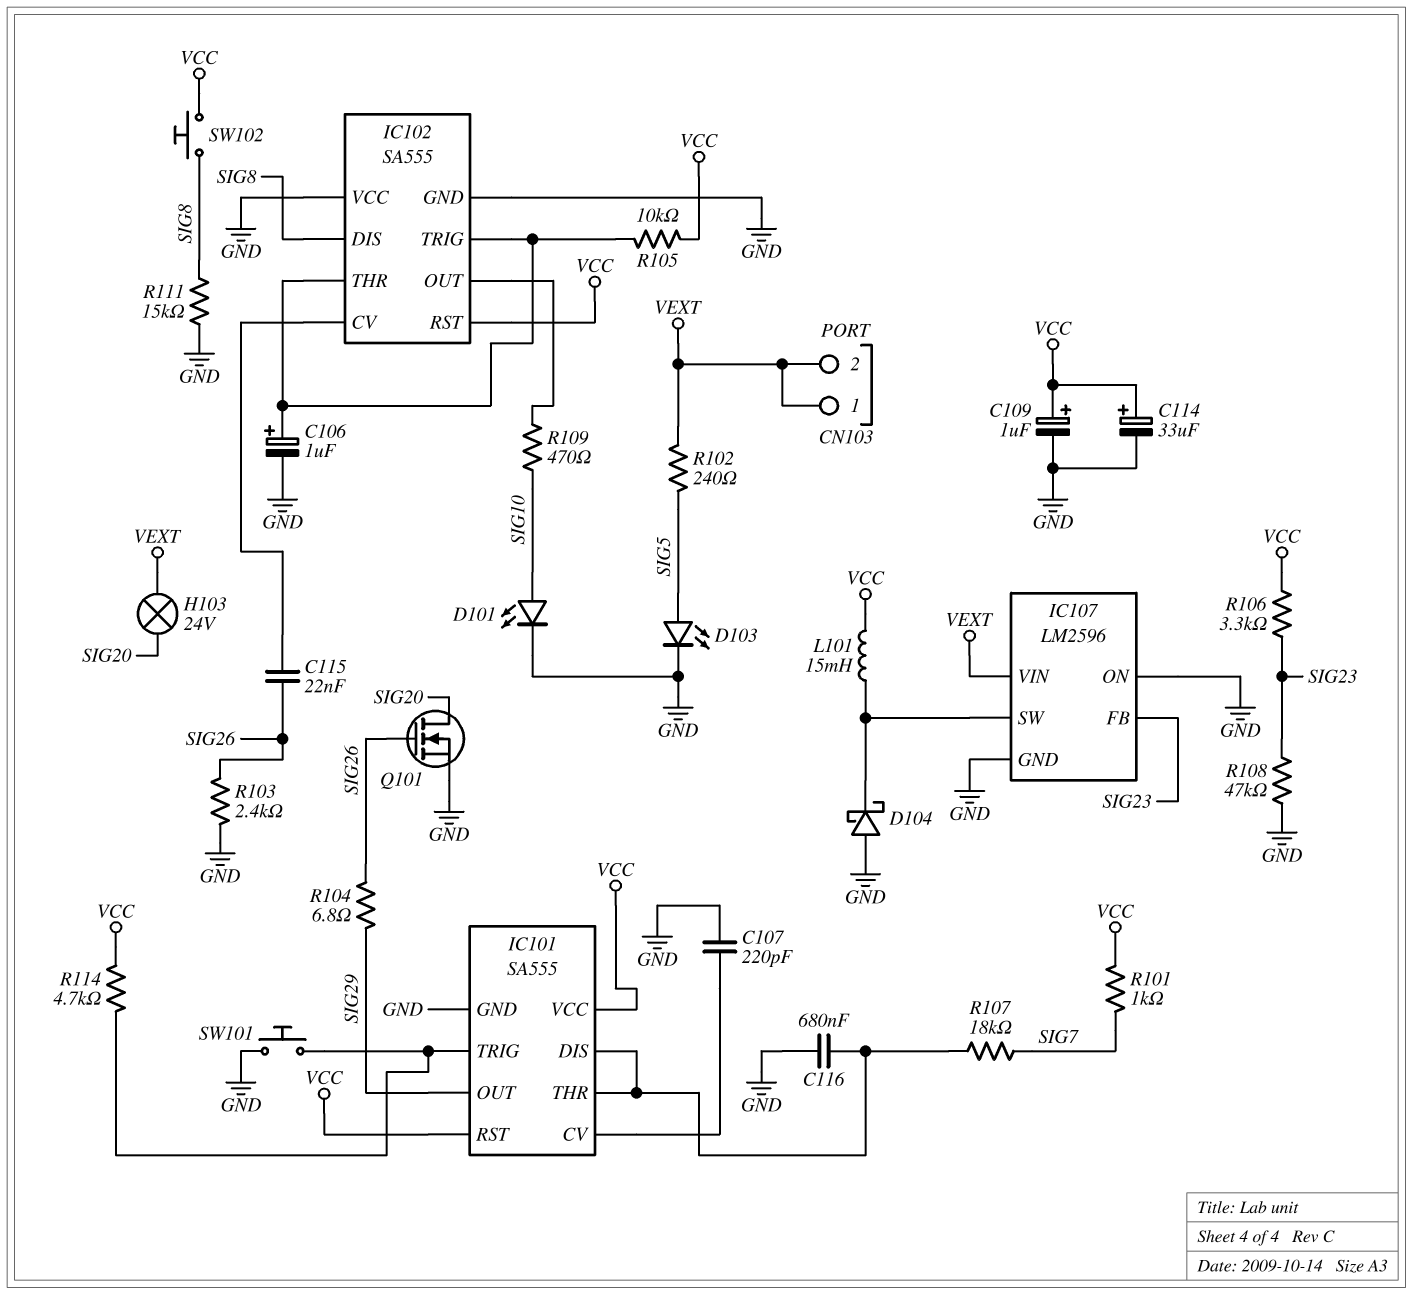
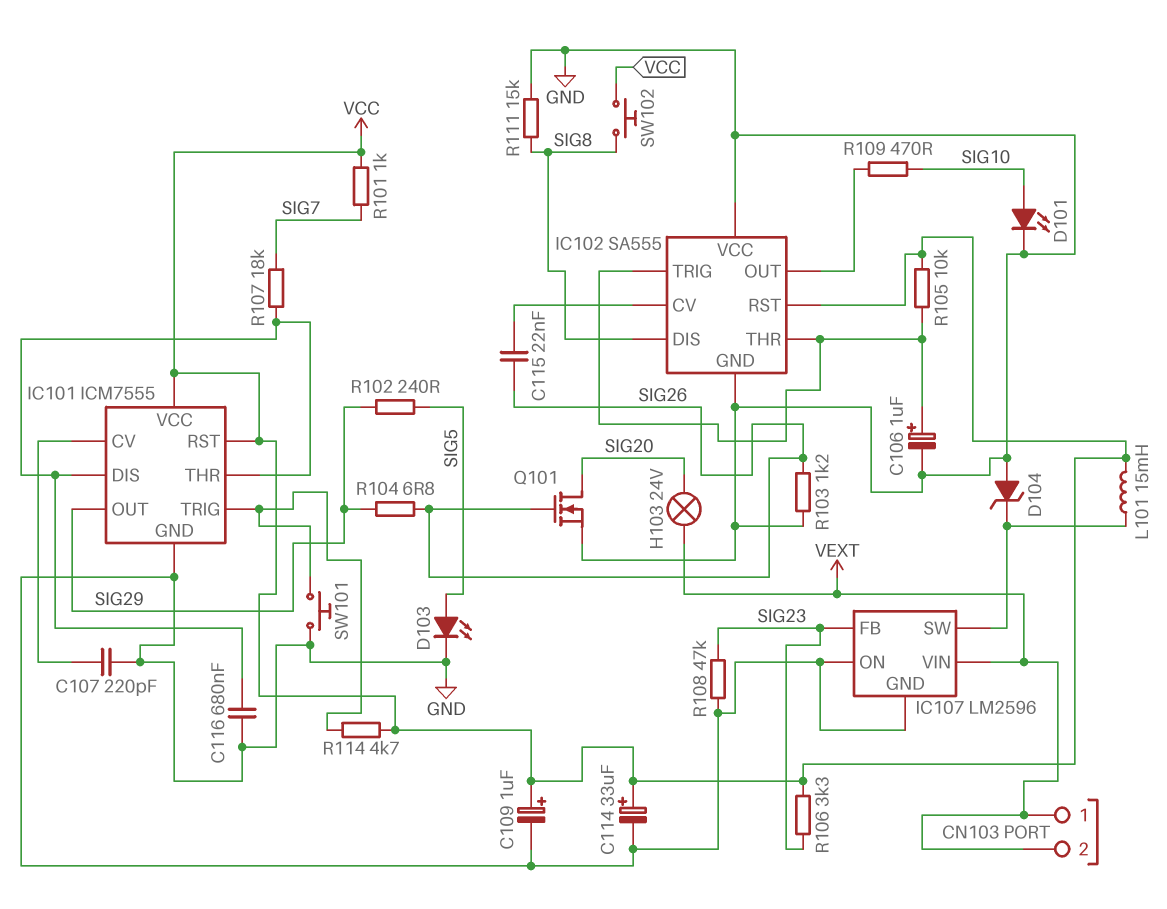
D104: schottky (A GND, K IC107/SW) -> zener (A GND, K IC107/SW)
IC101: SA555 -> ICM7555
R102: 240 (SIG5, VEXT) -> 240 (SIG5, SIG29)
R103: 2.4k (GND, SIG26) -> 1.2k (GND, SIG26)

